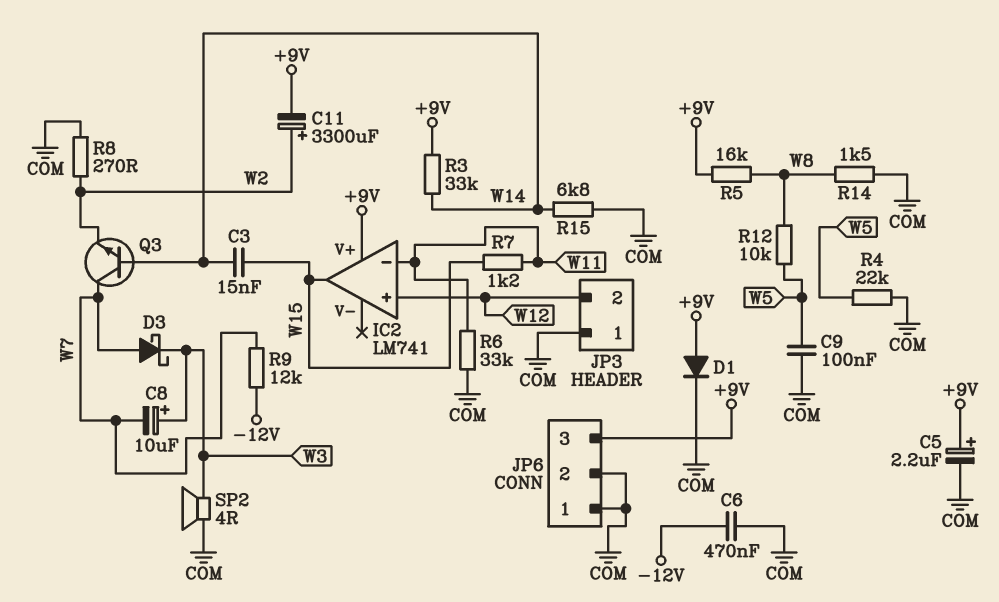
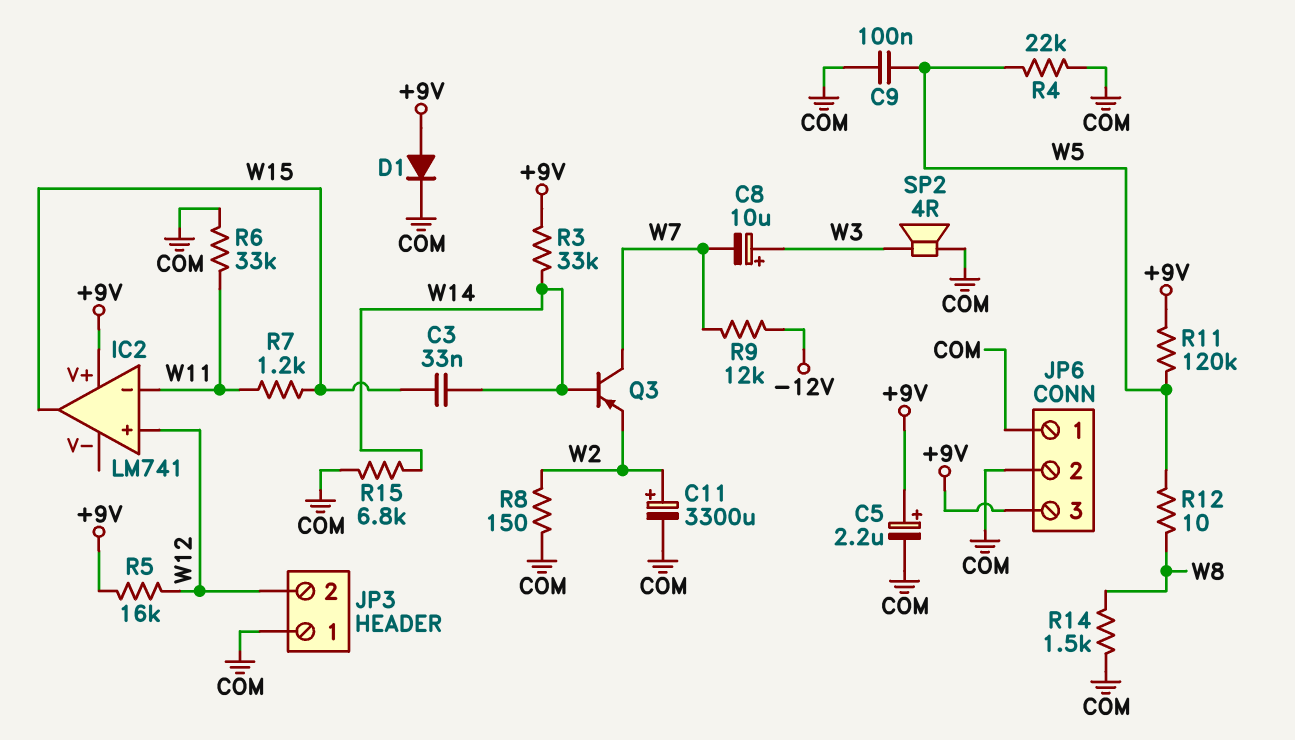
C3: 15nF (W14, W15) -> 33nF (W14, W15)
C6: 470nF (-12V, COM) -> none
C11: 3300uF (plus W2, minus +9V) -> 3300uF (plus W2, minus COM)
D3: schottky (A W7, K W3) -> none
Q3: NPN (B W14, C W7, E W2) -> PNP (B W14, C W7, E W2)
R5: 16k (+9V, W8) -> 16k (+9V, W12)
R8: 270 (COM, W2) -> 150 (COM, W2)
R11: none -> 120k (+9V, W5)
R12: 10k (W5, W8) -> 10 (W5, W8)

